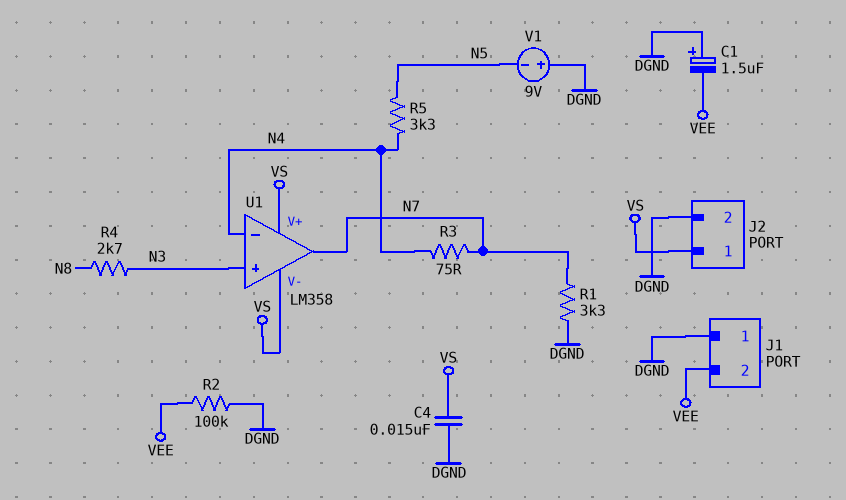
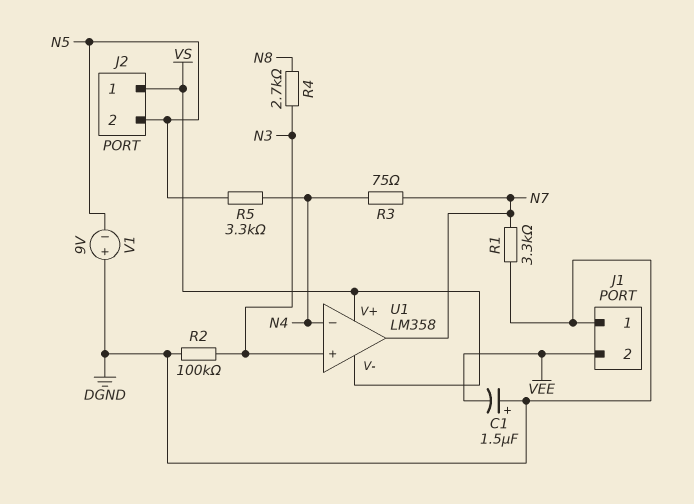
C4: 15nF (DGND, VS) -> none
J2 pin 2: DGND -> N5
R2: 100k (DGND, VEE) -> 100k (DGND, N3)

